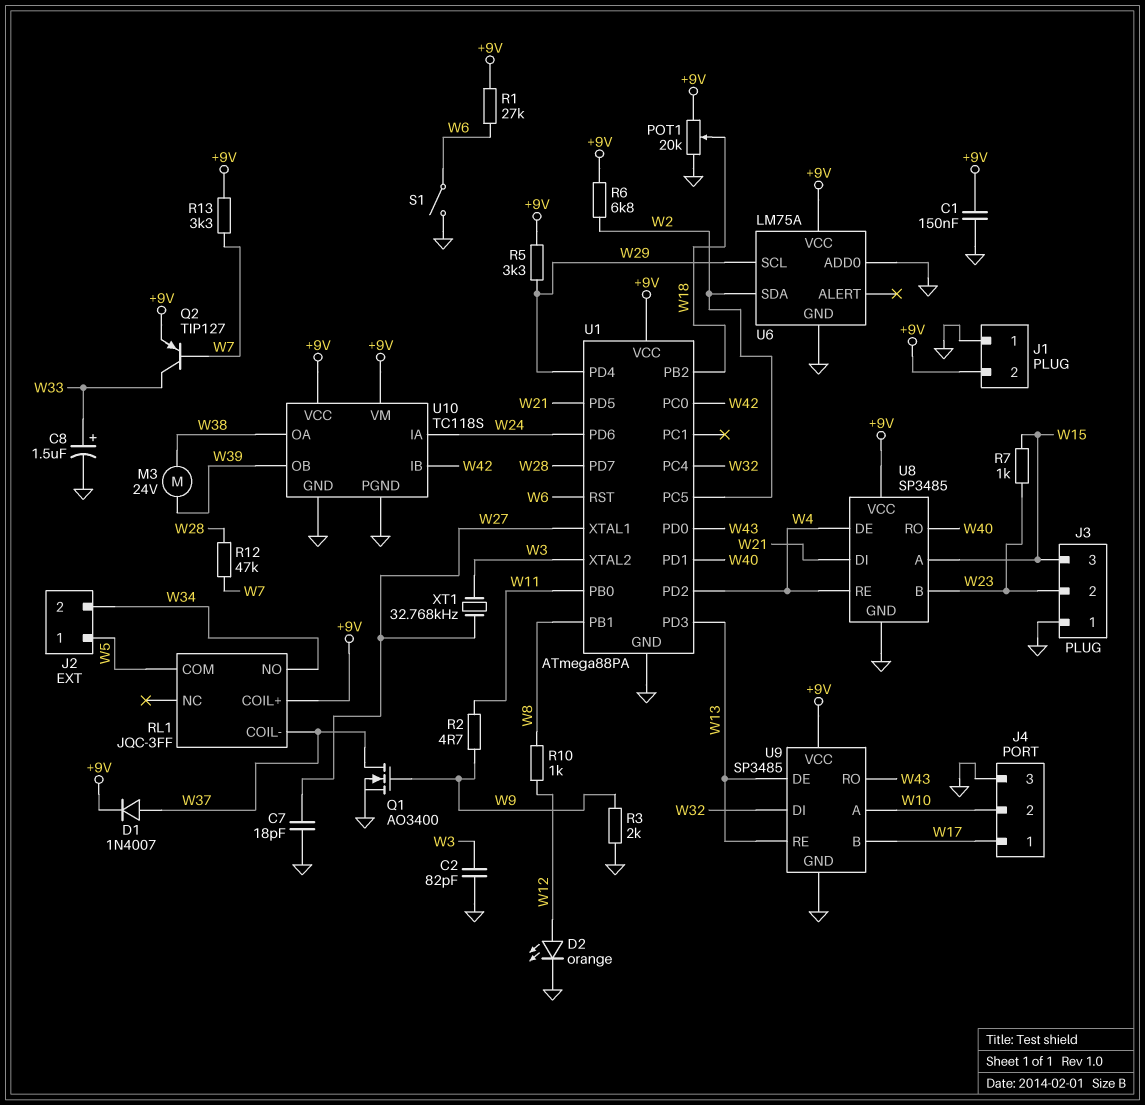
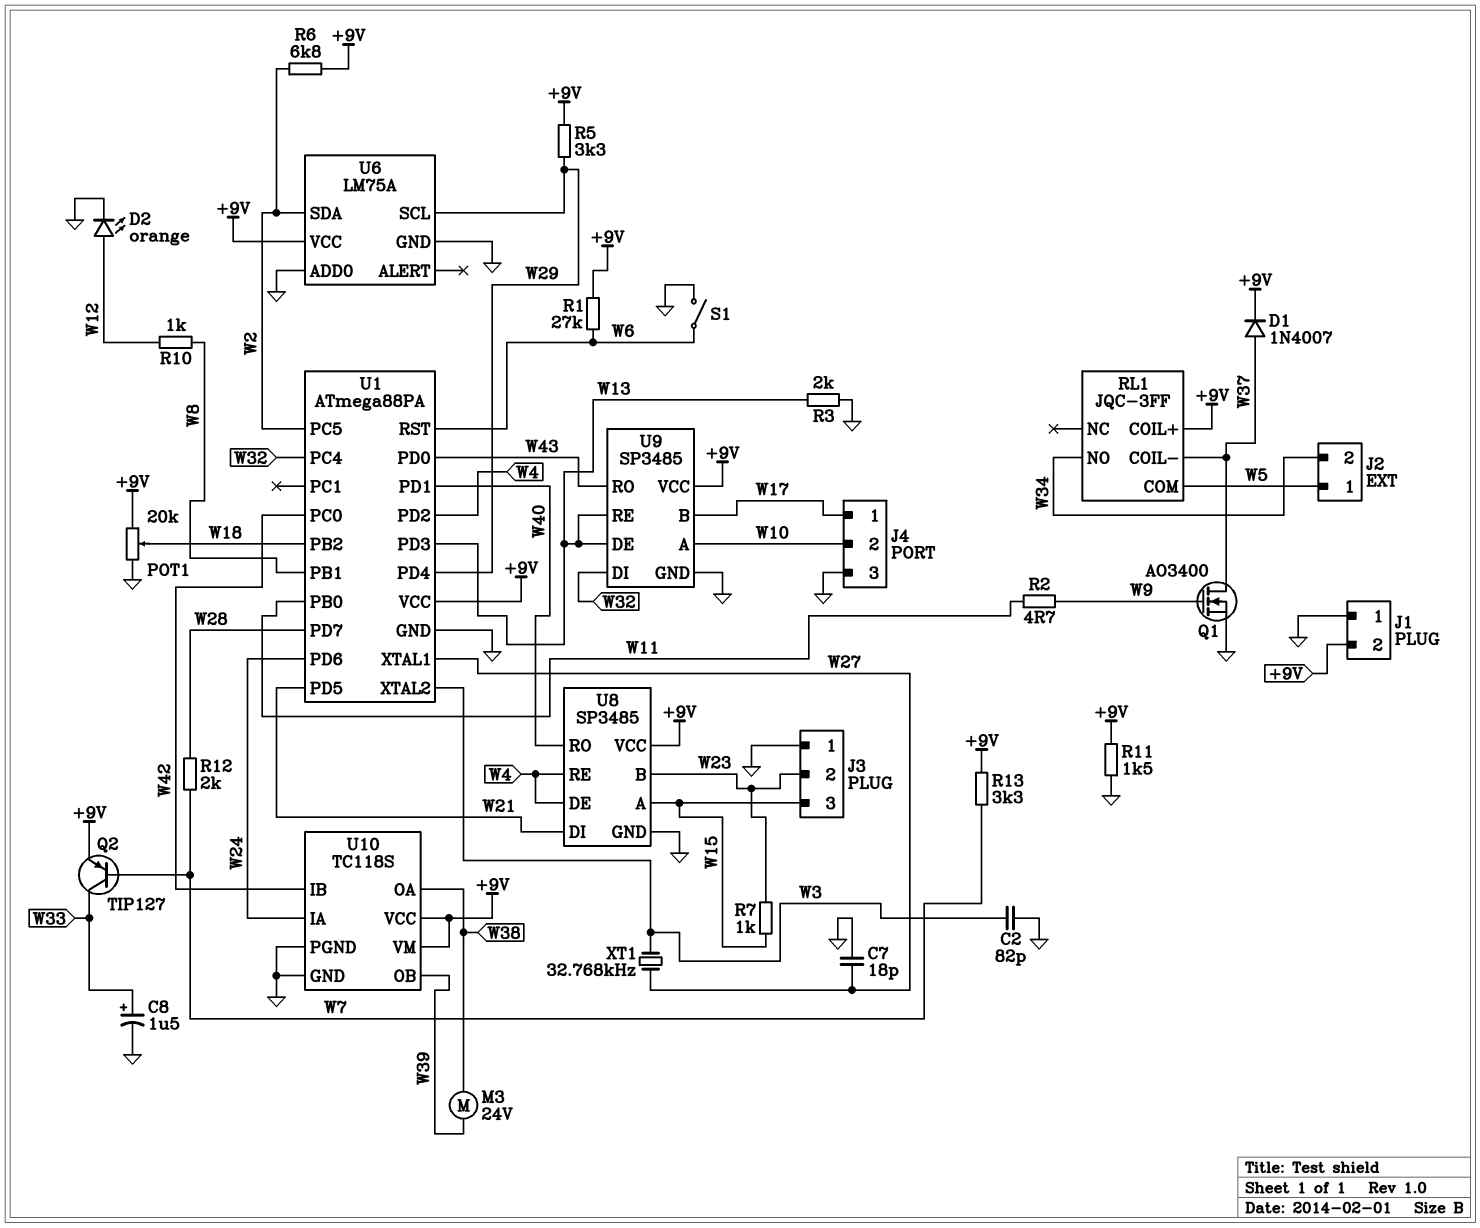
C1: 150nF (+9V, GND) -> none
R3: 2k (GND, W9) -> 2k (GND, W13)
R11: none -> 1.5k (+9V, GND)
R12: 47k (W7, W28) -> 2k (W7, W28)

